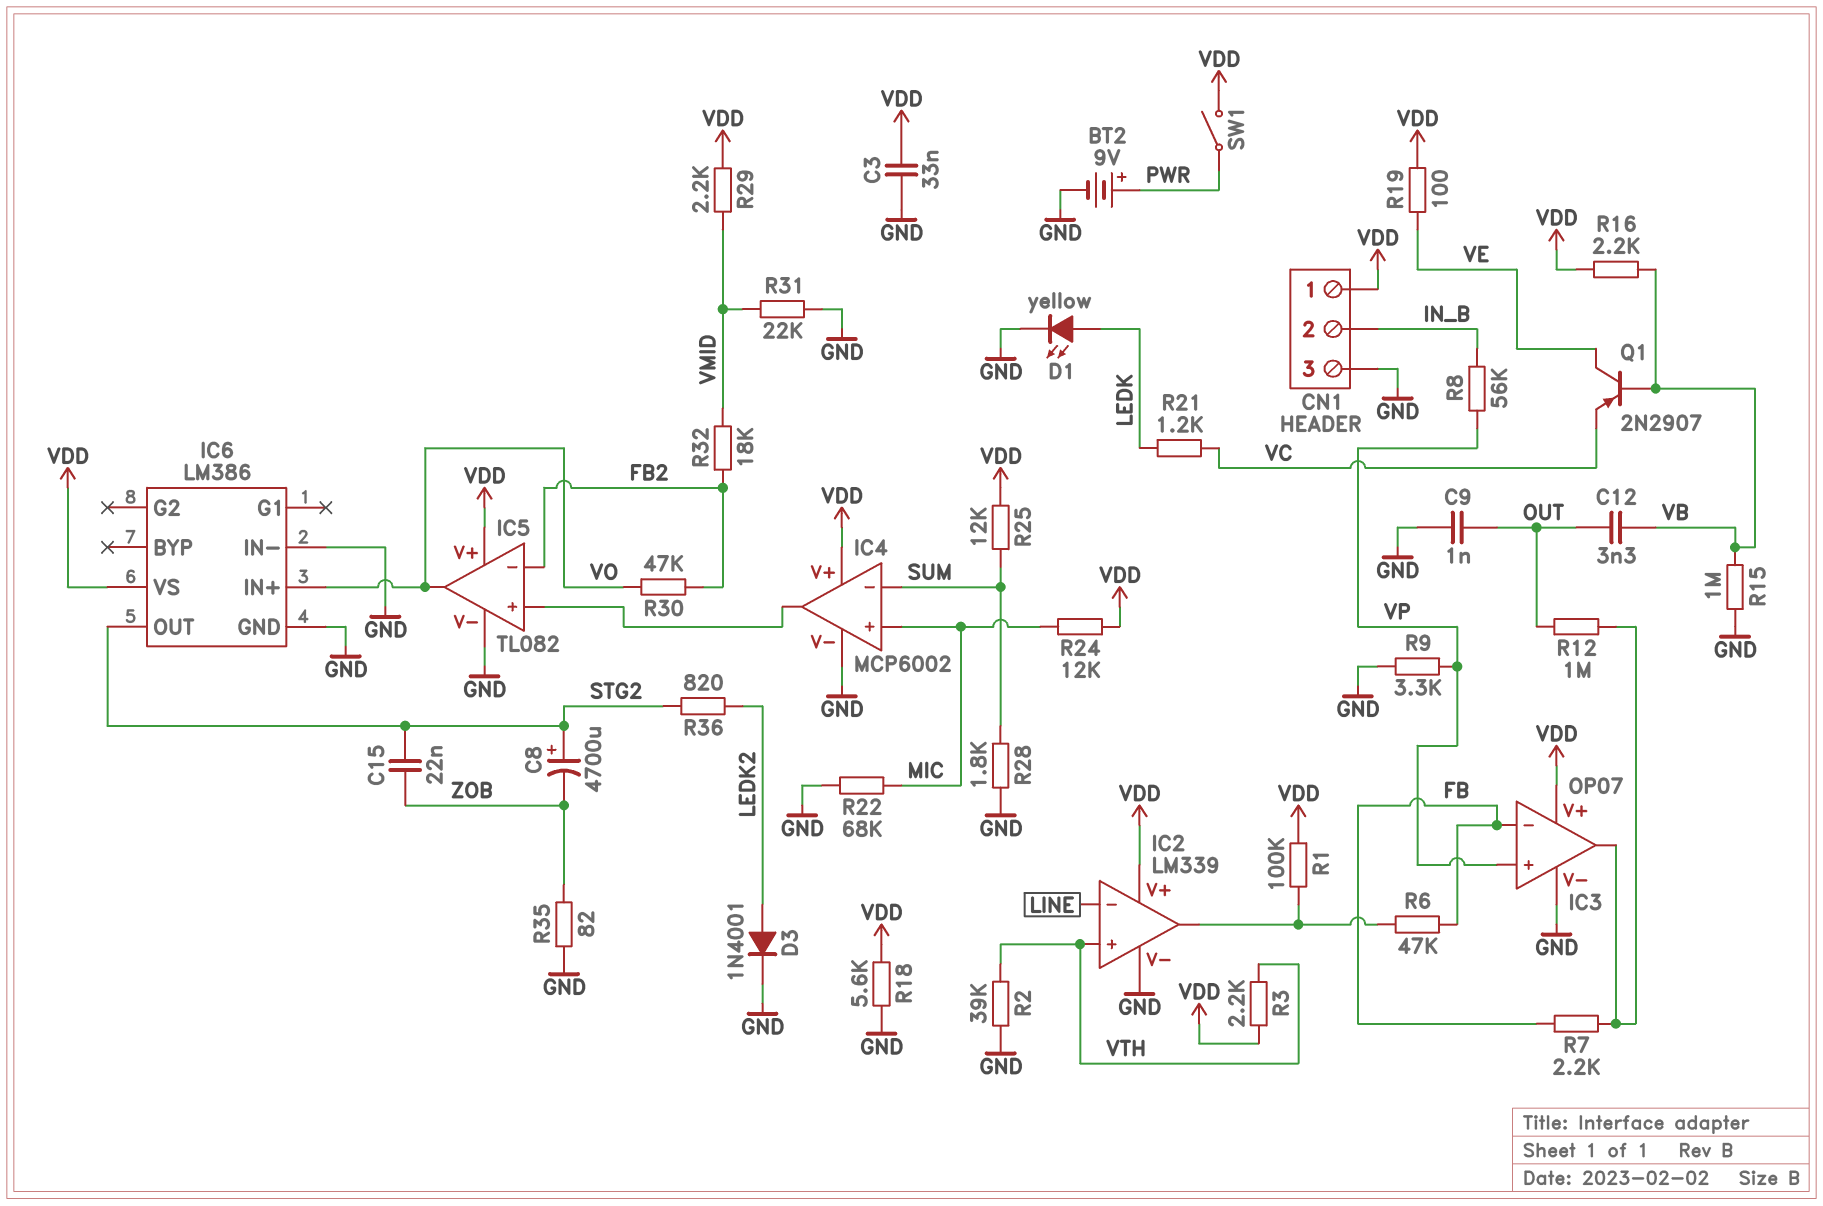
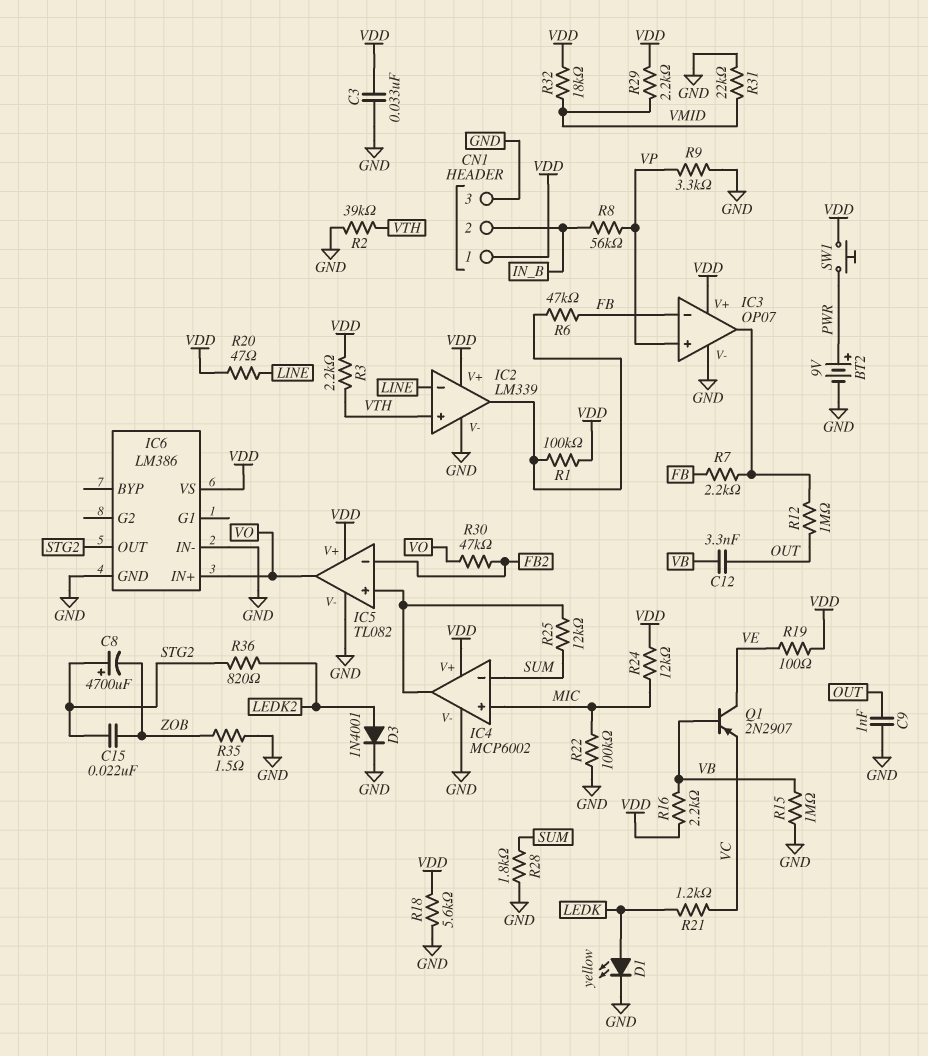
R20: none -> 47 (LINE, VDD)
R22: 68k (GND, MIC) -> 100k (GND, MIC)
R25: 12k (SUM, VDD) -> 12k (IC4/out, SUM)
R32: 18k (FB2, VMID) -> 18k (VDD, VMID)
R35: 82 (GND, ZOB) -> 1.5 (GND, ZOB)
SW1: switch (PWR, VDD) -> button (PWR, VDD)

